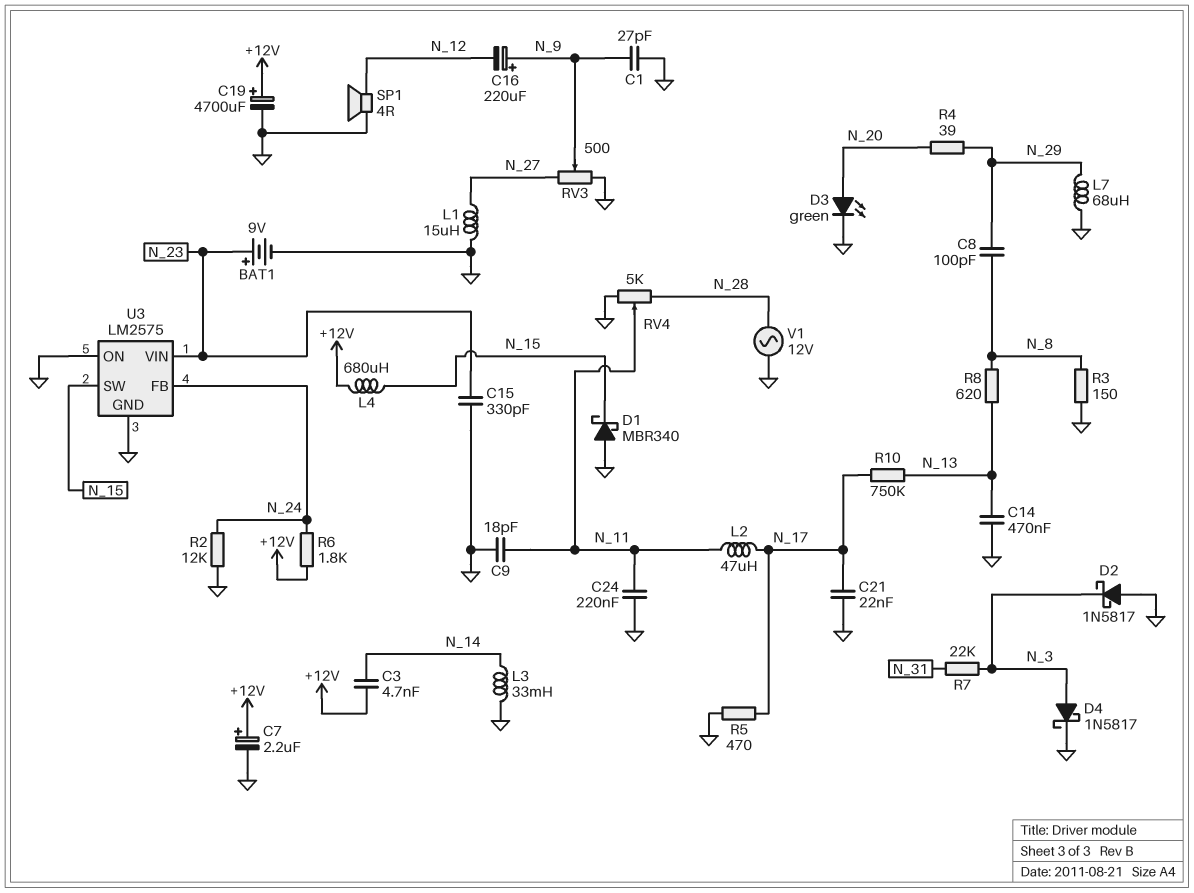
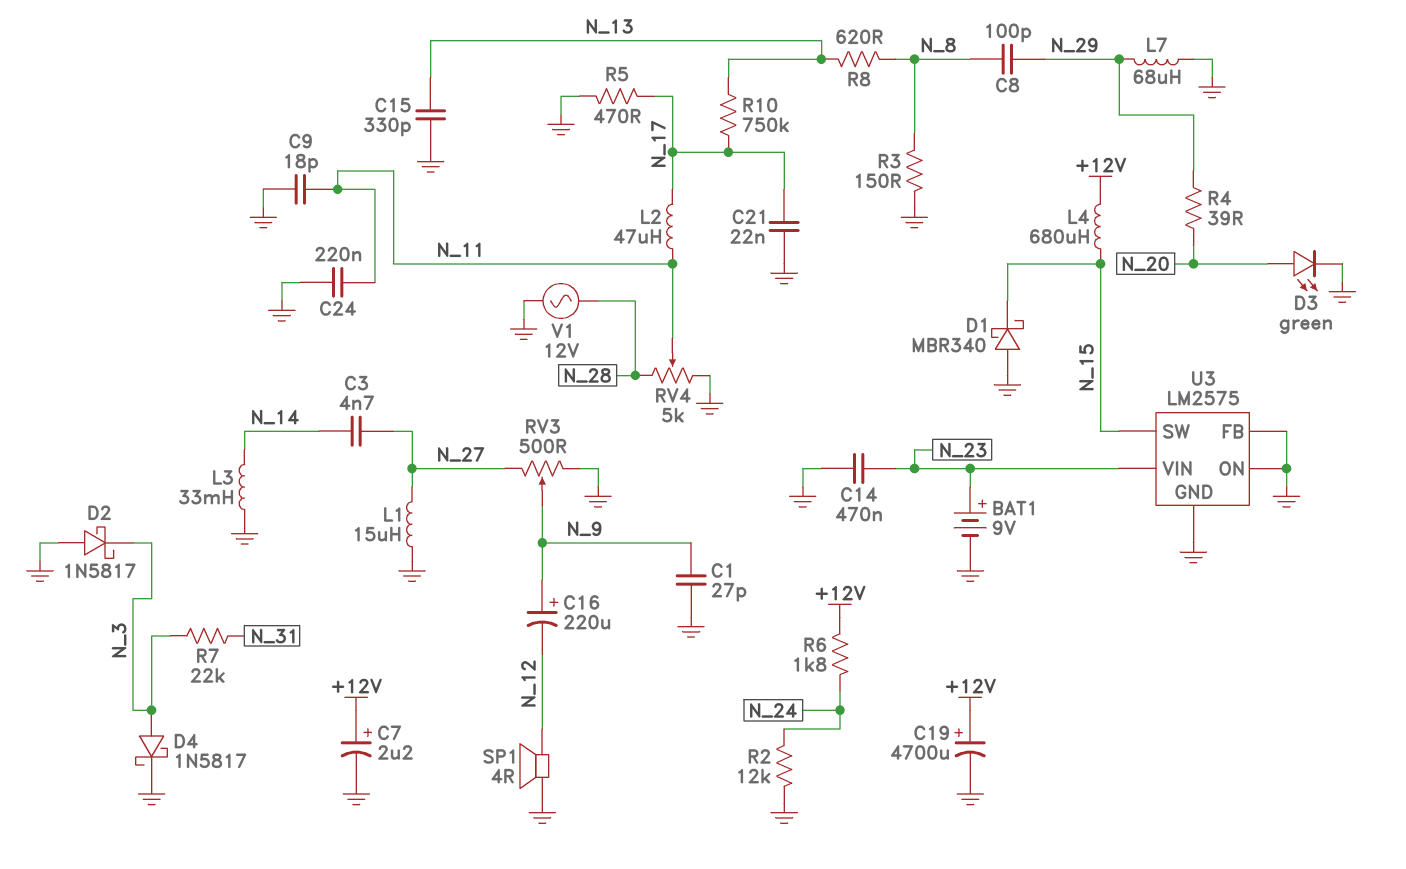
C3: 4.7nF (+12V, N_14) -> 4.7nF (N_14, N_27)
C14: 470nF (GND, N_13) -> 470nF (GND, N_23)
C15: 330pF (GND, N_23) -> 330pF (GND, N_13)
U3 pin FB: N_24 -> GND

